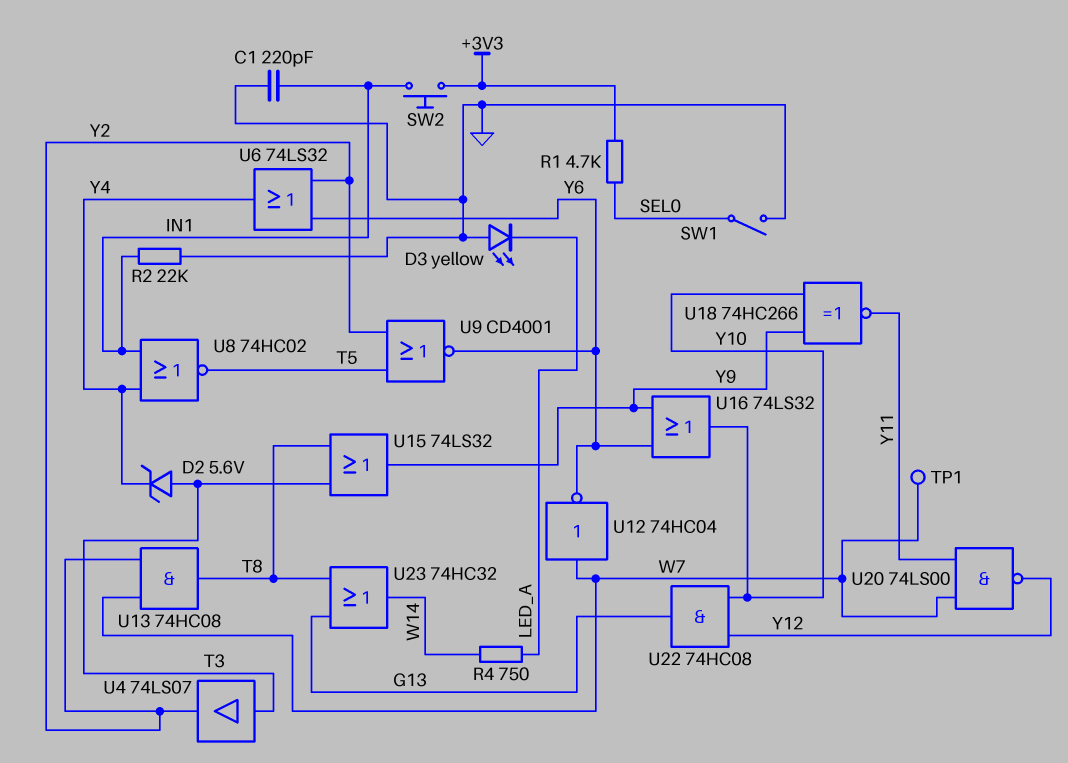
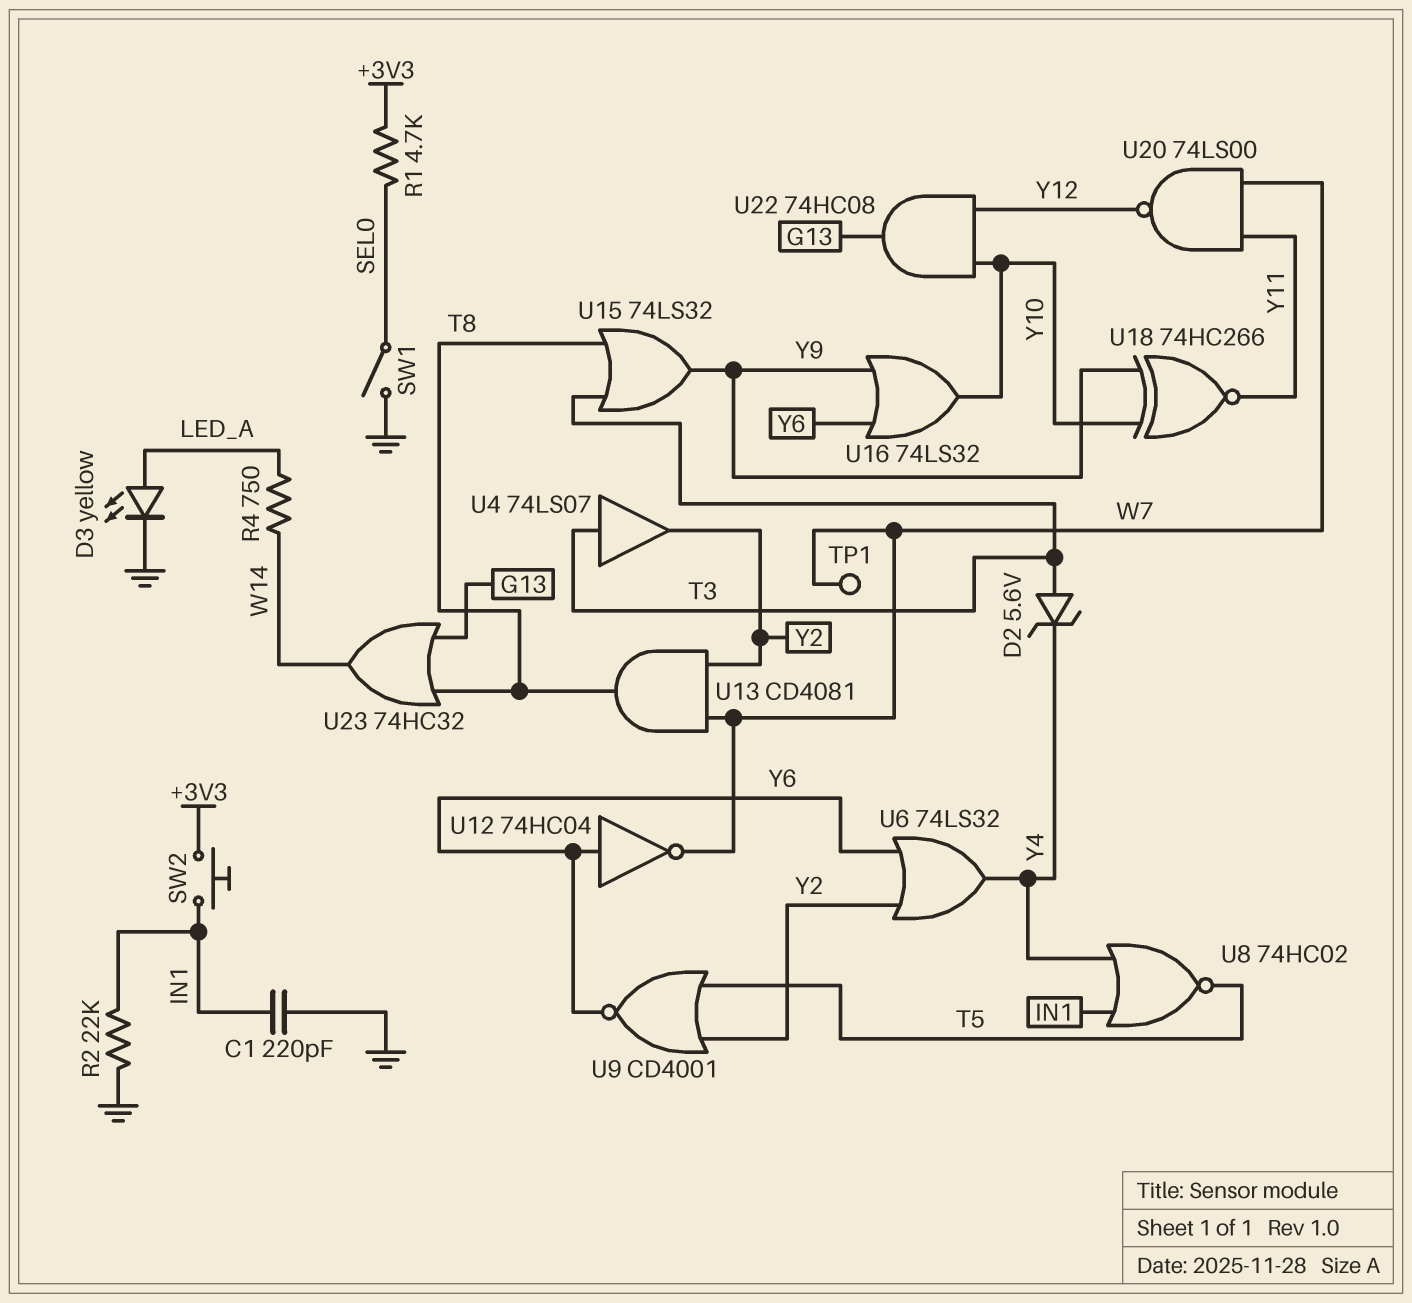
D3: LED yellow (A GND, K LED_A) -> LED yellow (A LED_A, K GND)
U12: NOT 74HC04 (in W7, out Y6) -> NOT 74HC04 (in Y6, out W7)
U13: AND 74HC08 (in W7, in Y2, out T8) -> AND CD4081 (in W7, in Y2, out T8)

